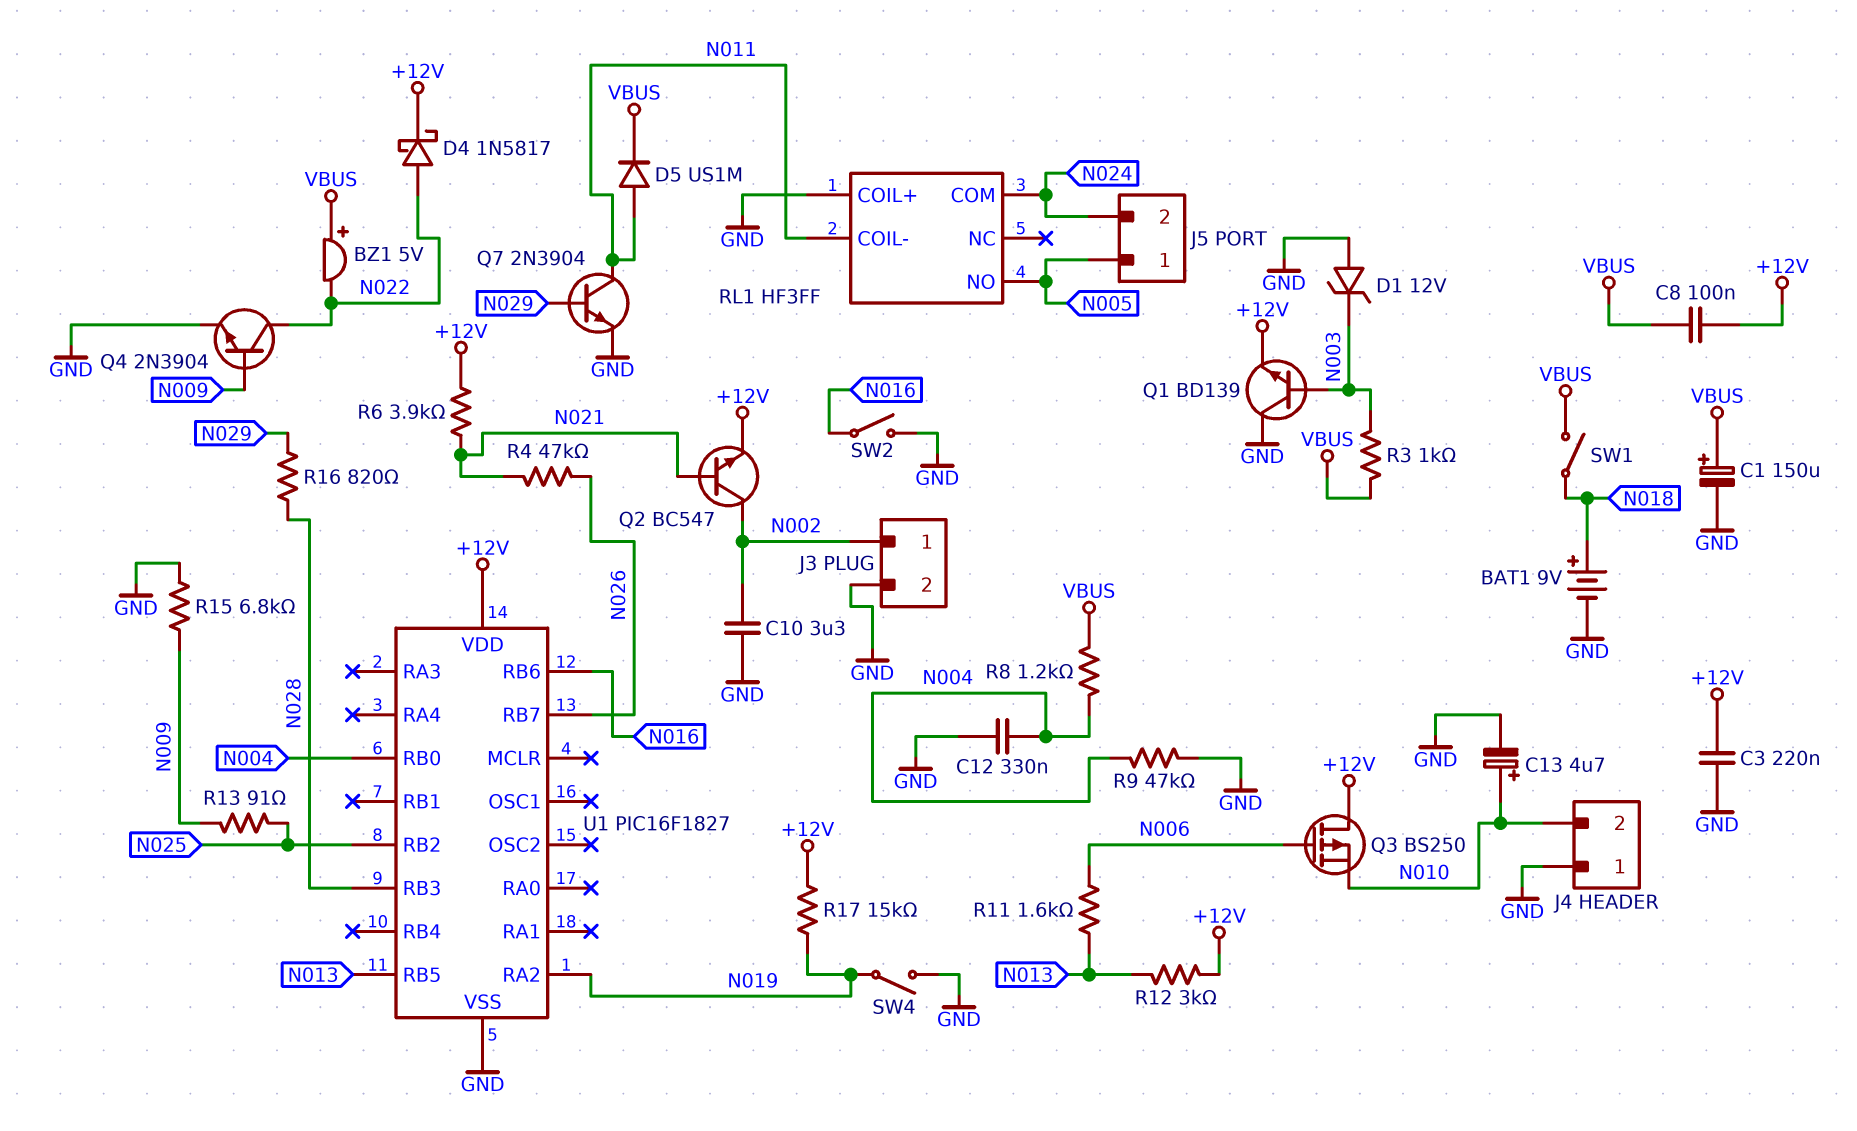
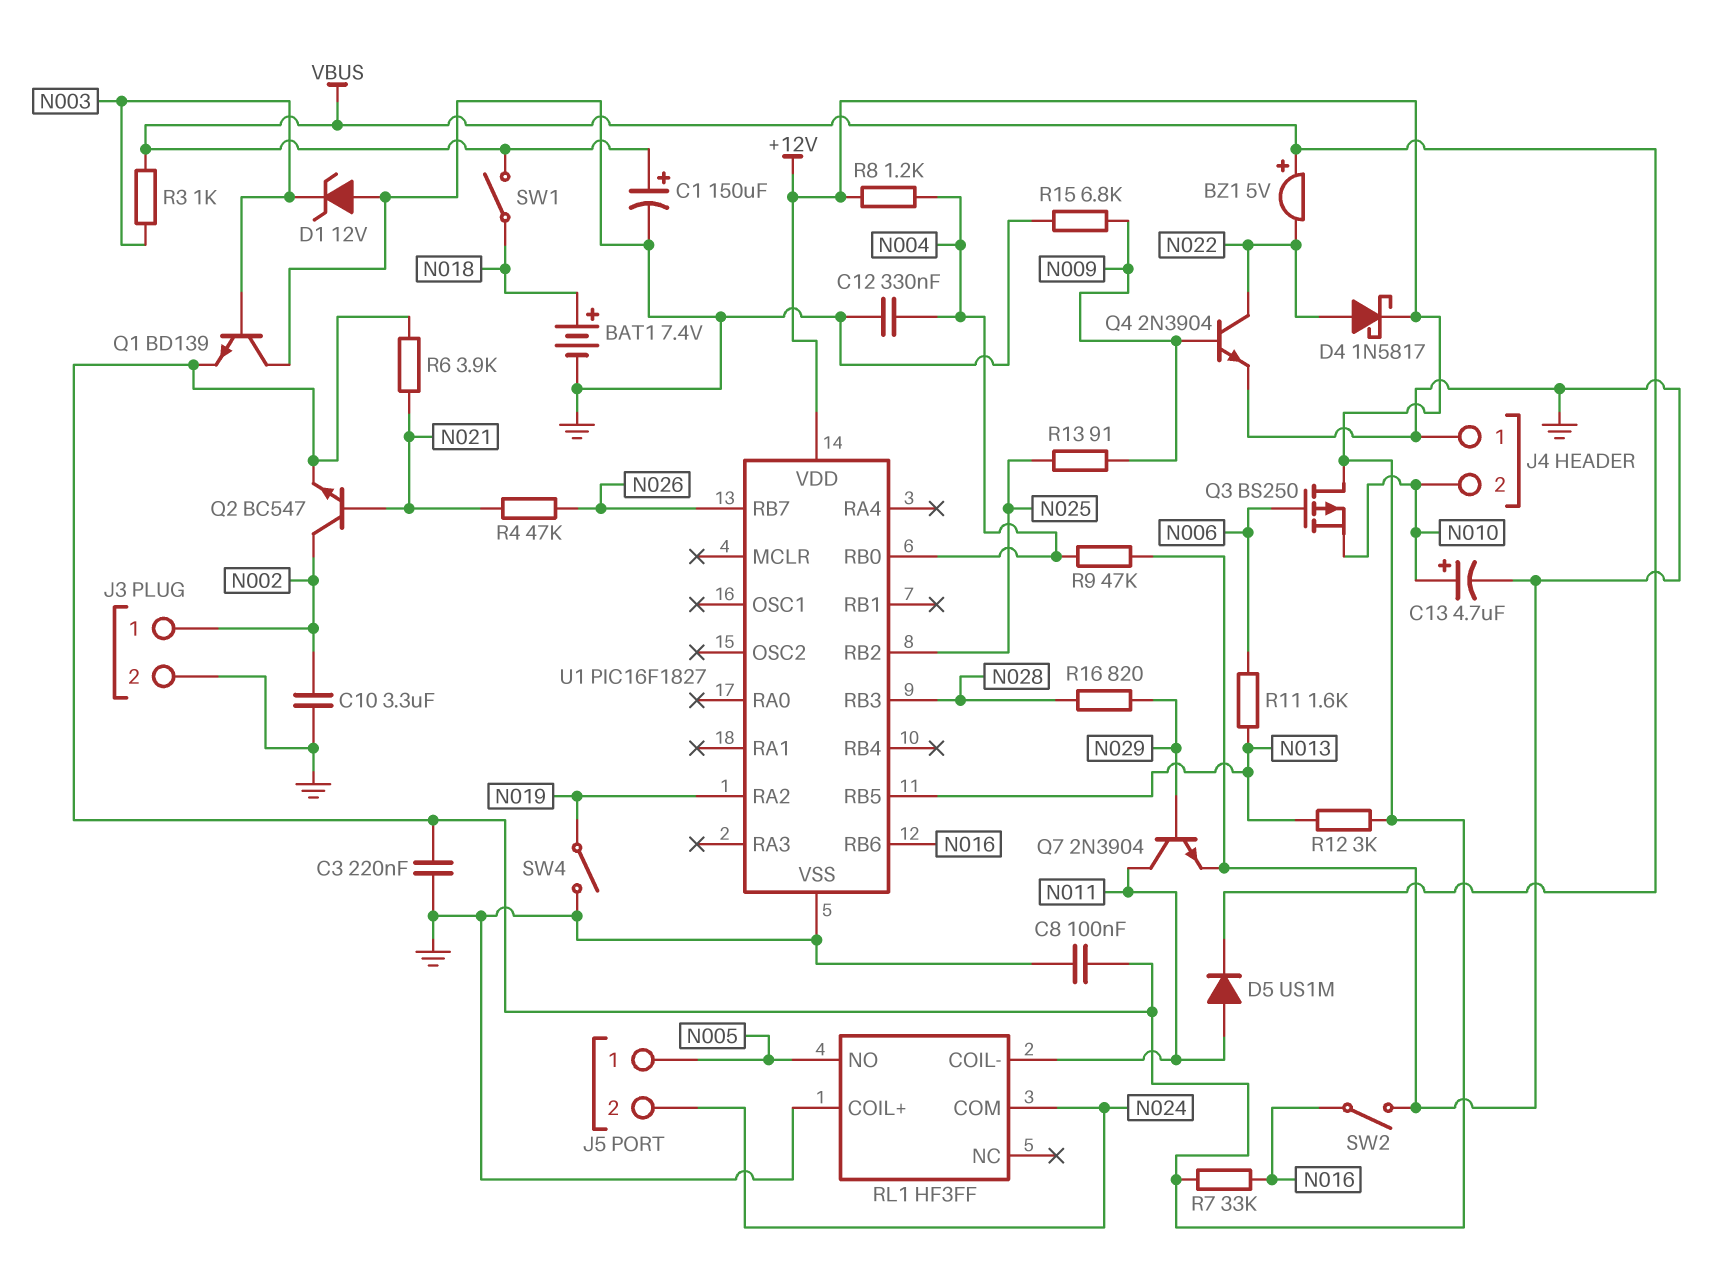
BAT1: 9V (plus N018, minus GND) -> 7.4V (plus N018, minus GND)
C8: 100nF (+12V, VBUS) -> 100nF (+12V, GND)
R7: none -> 33k (+12V, N016)
R8: 1.2k (N004, VBUS) -> 1.2k (+12V, N004)
R17: 15k (+12V, N019) -> none

